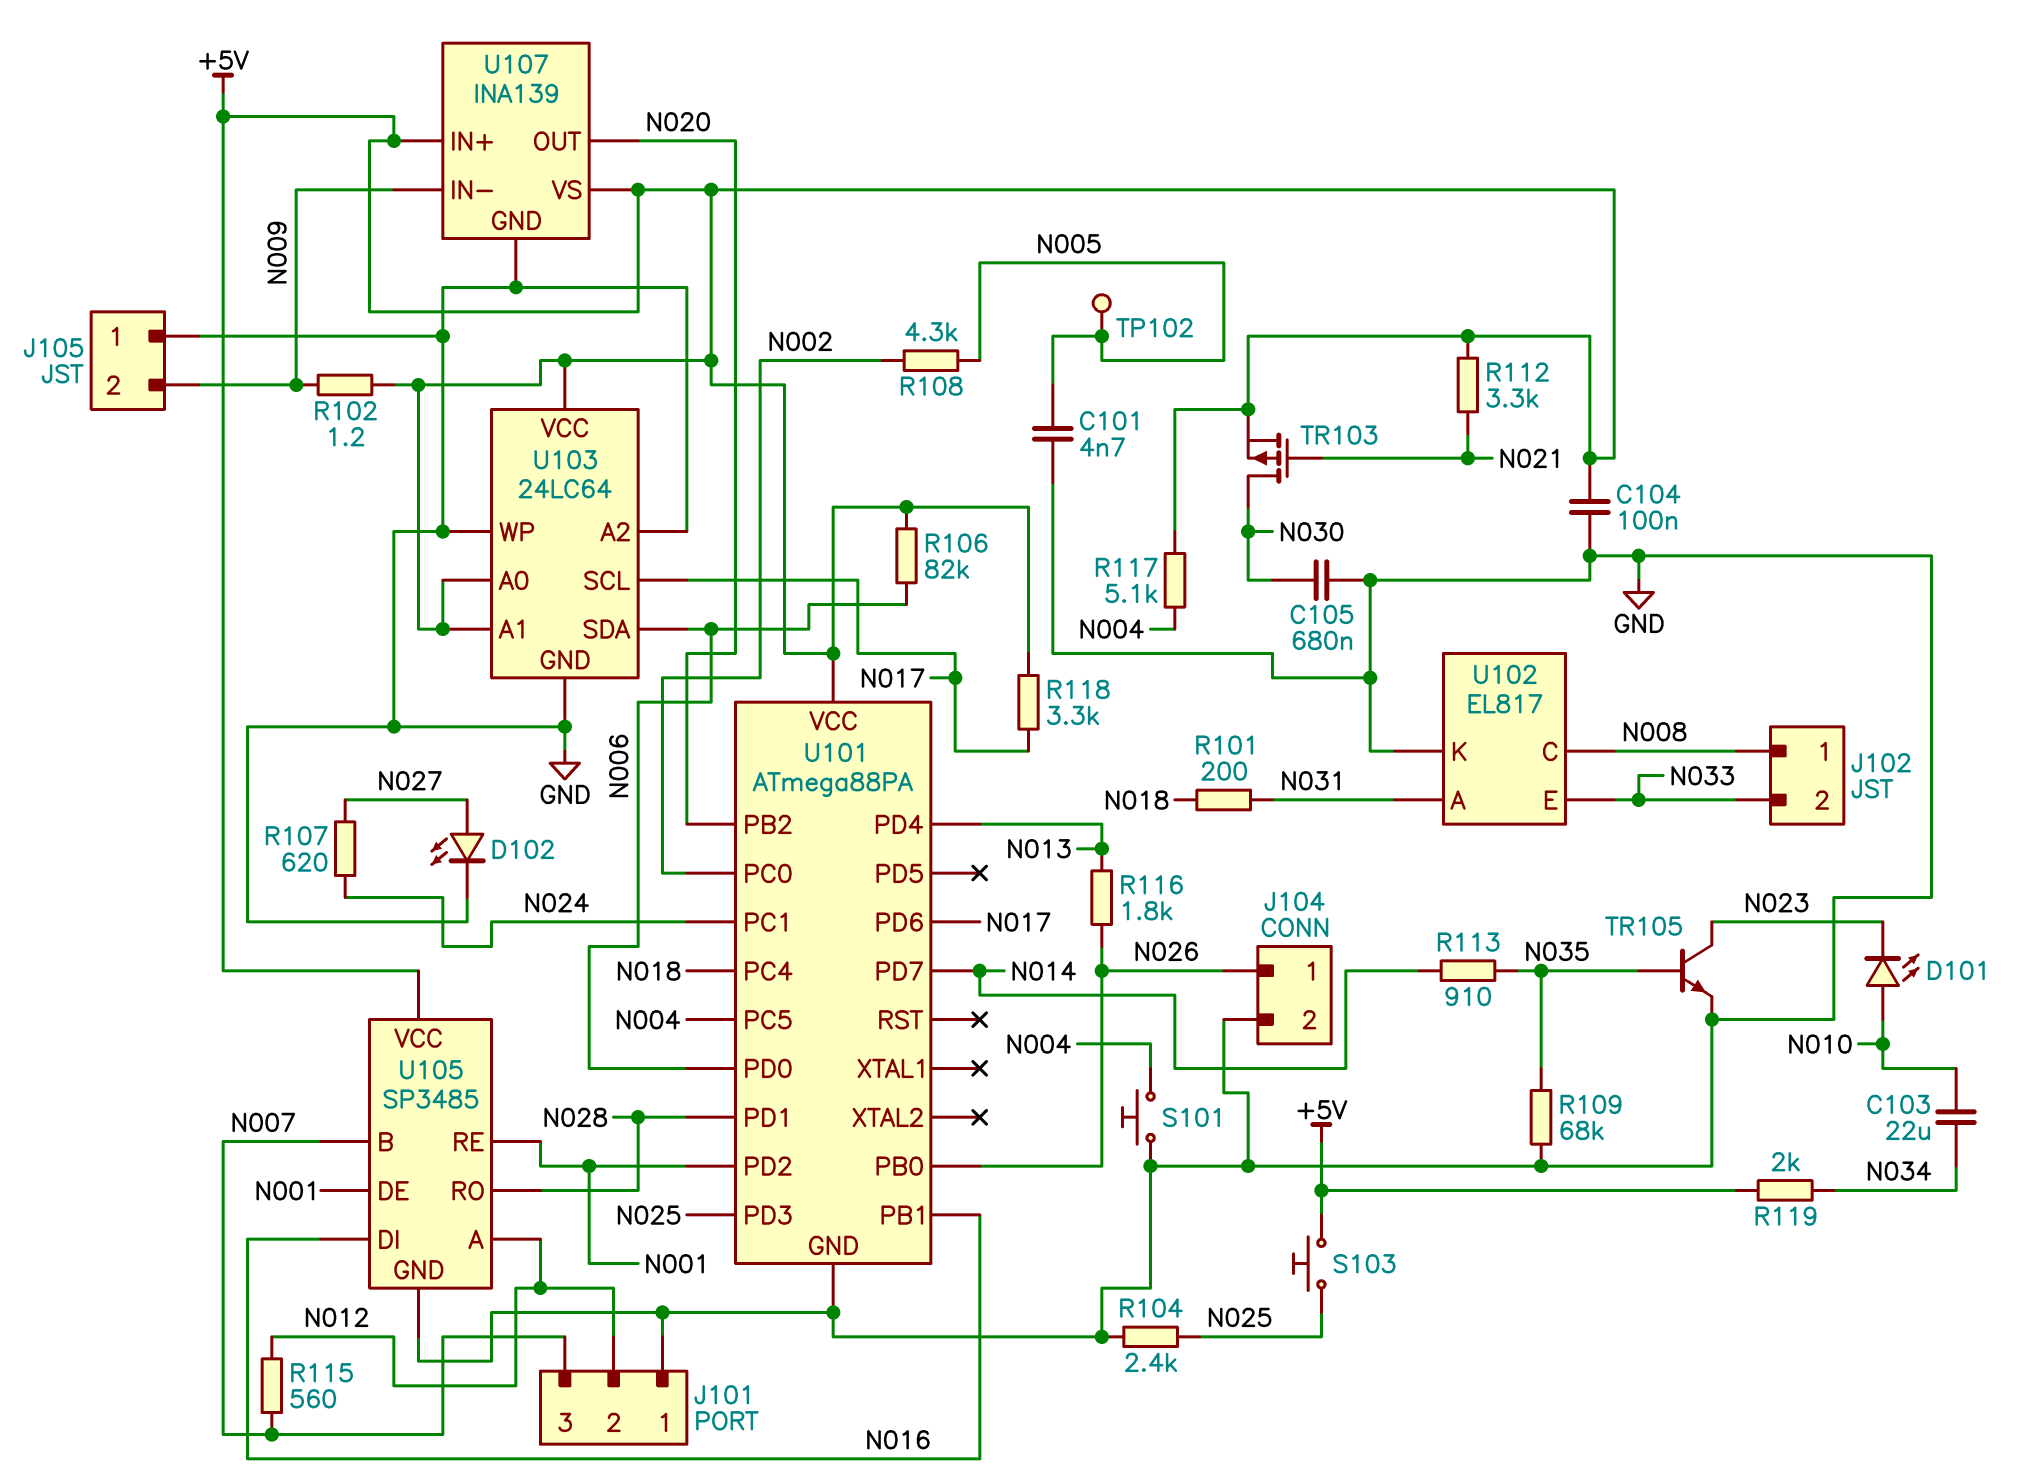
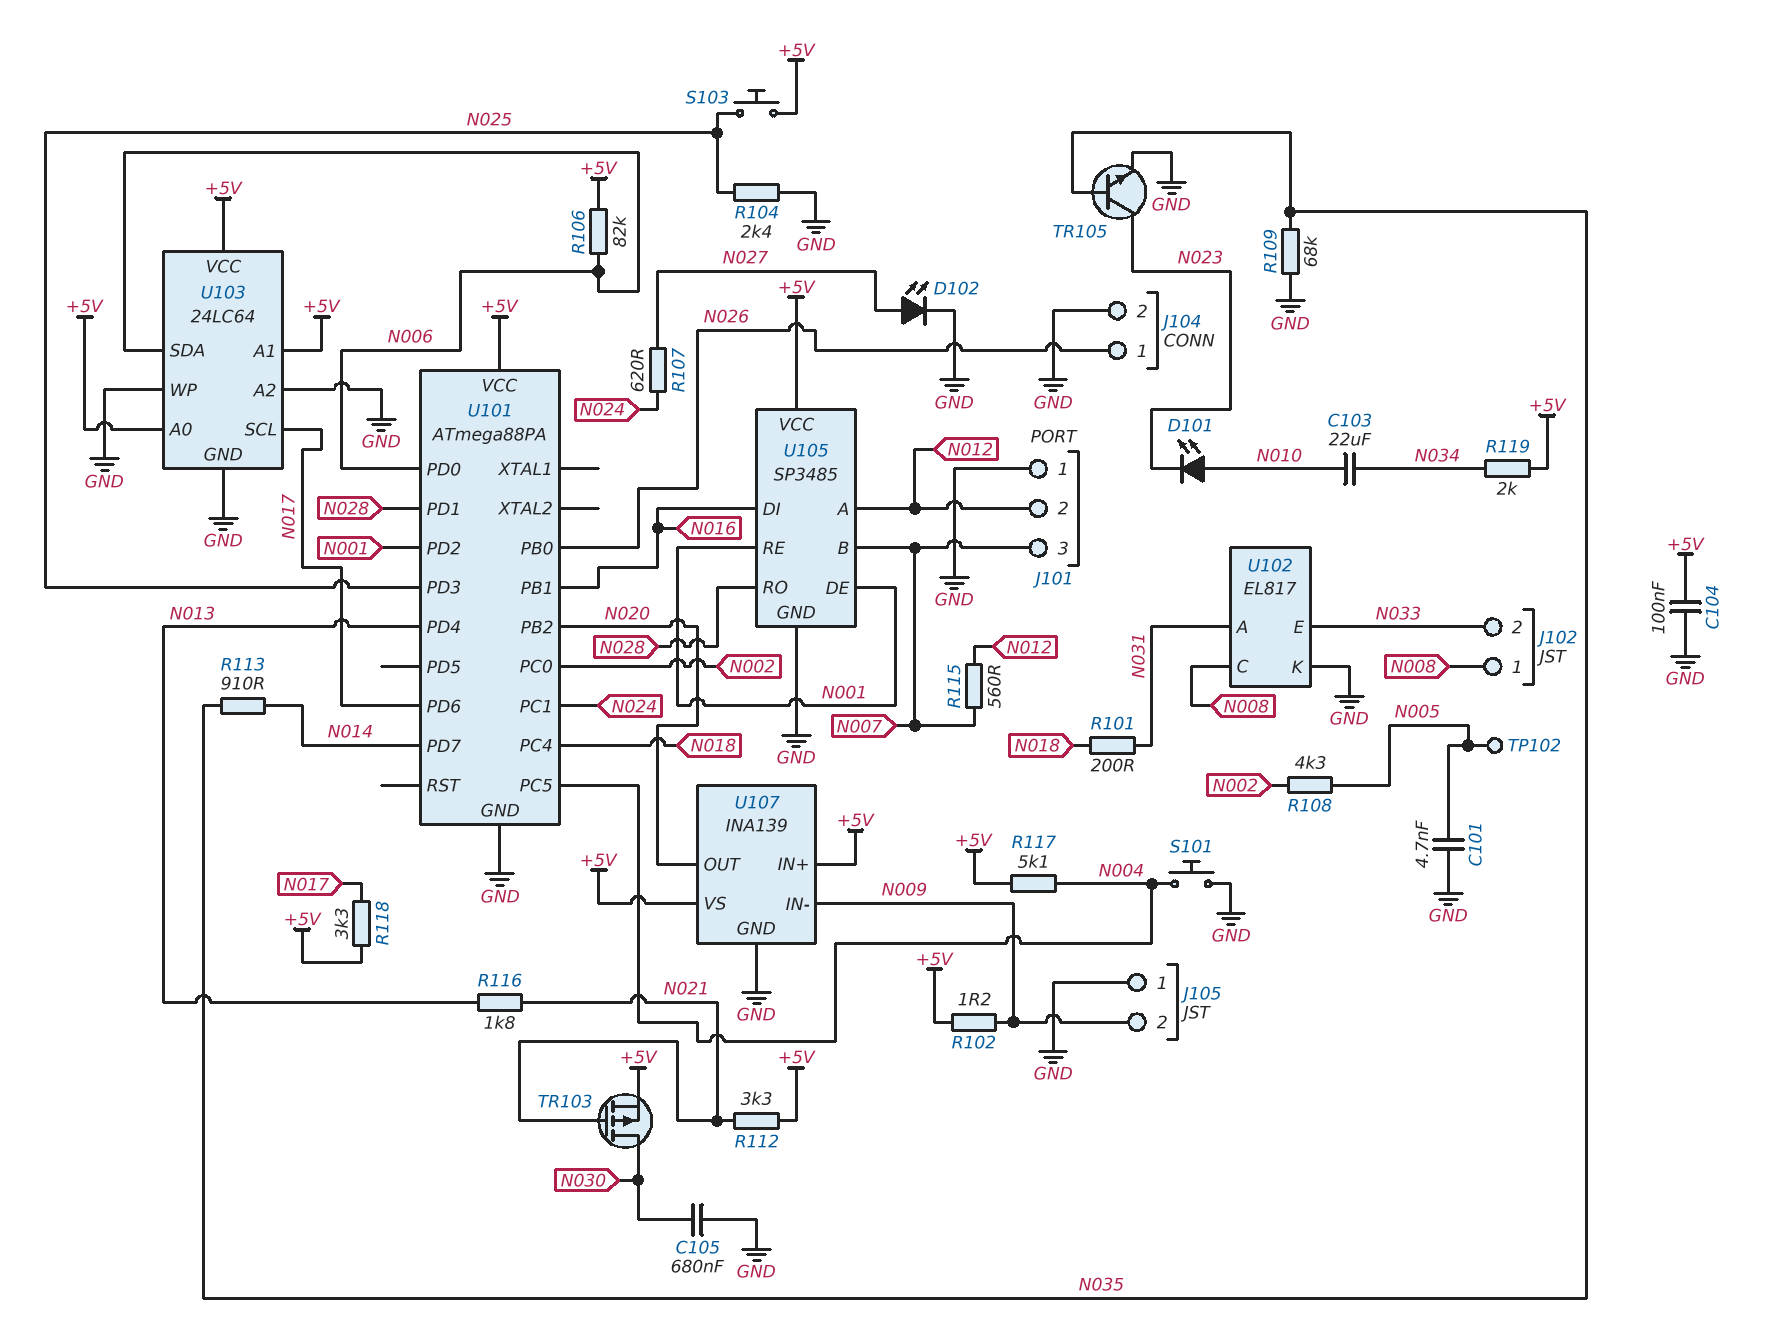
R116: 1.8k (N013, N026) -> 1.8k (N013, N021)

